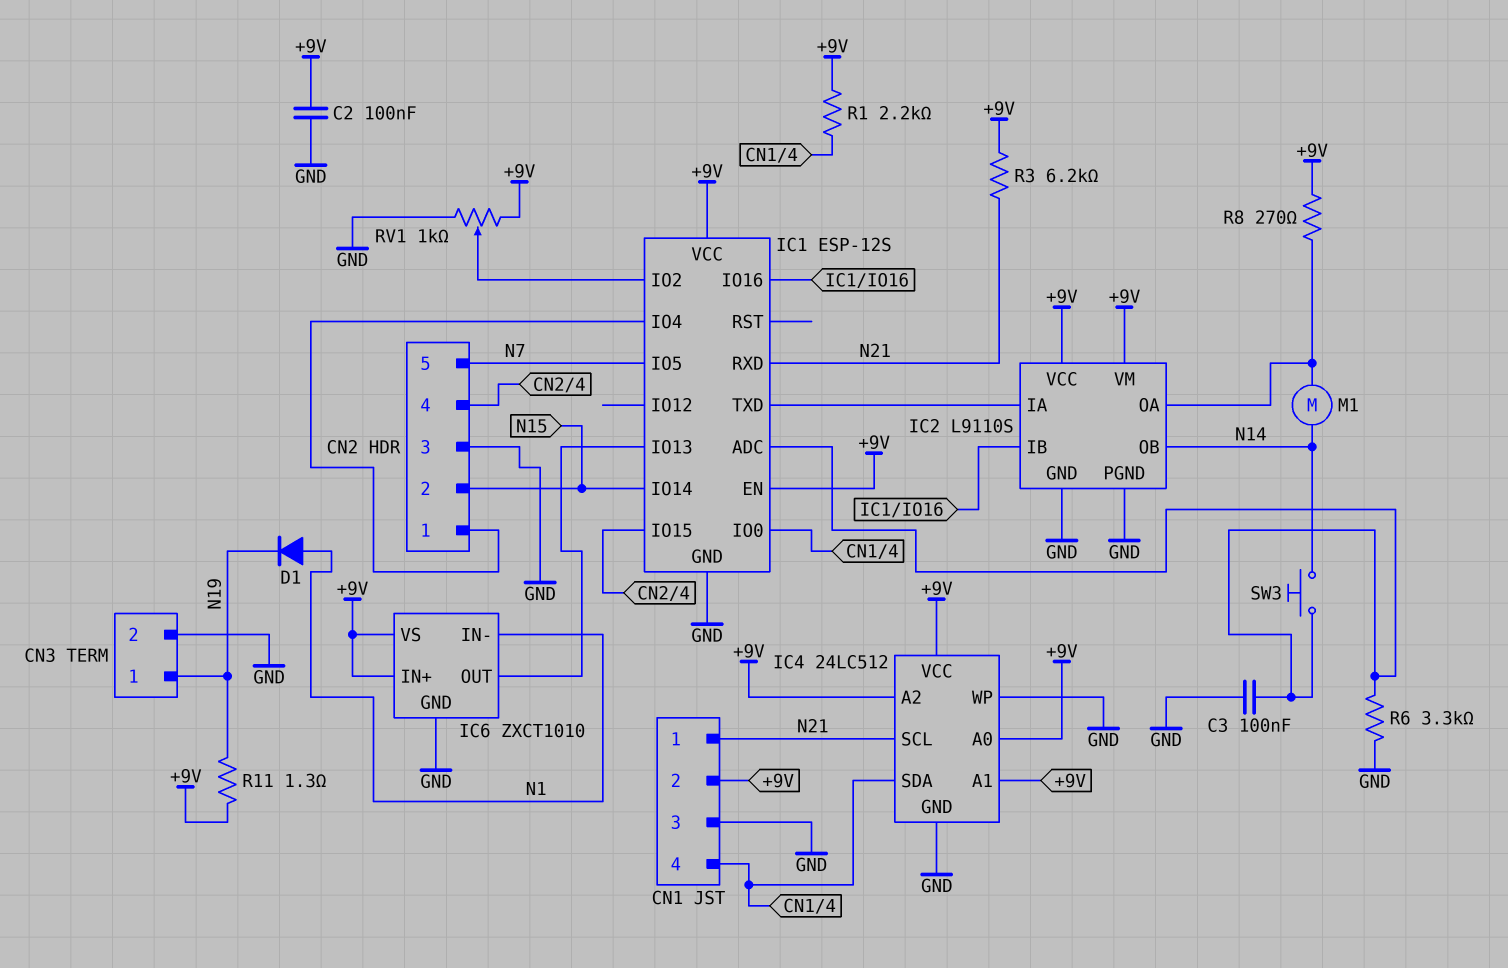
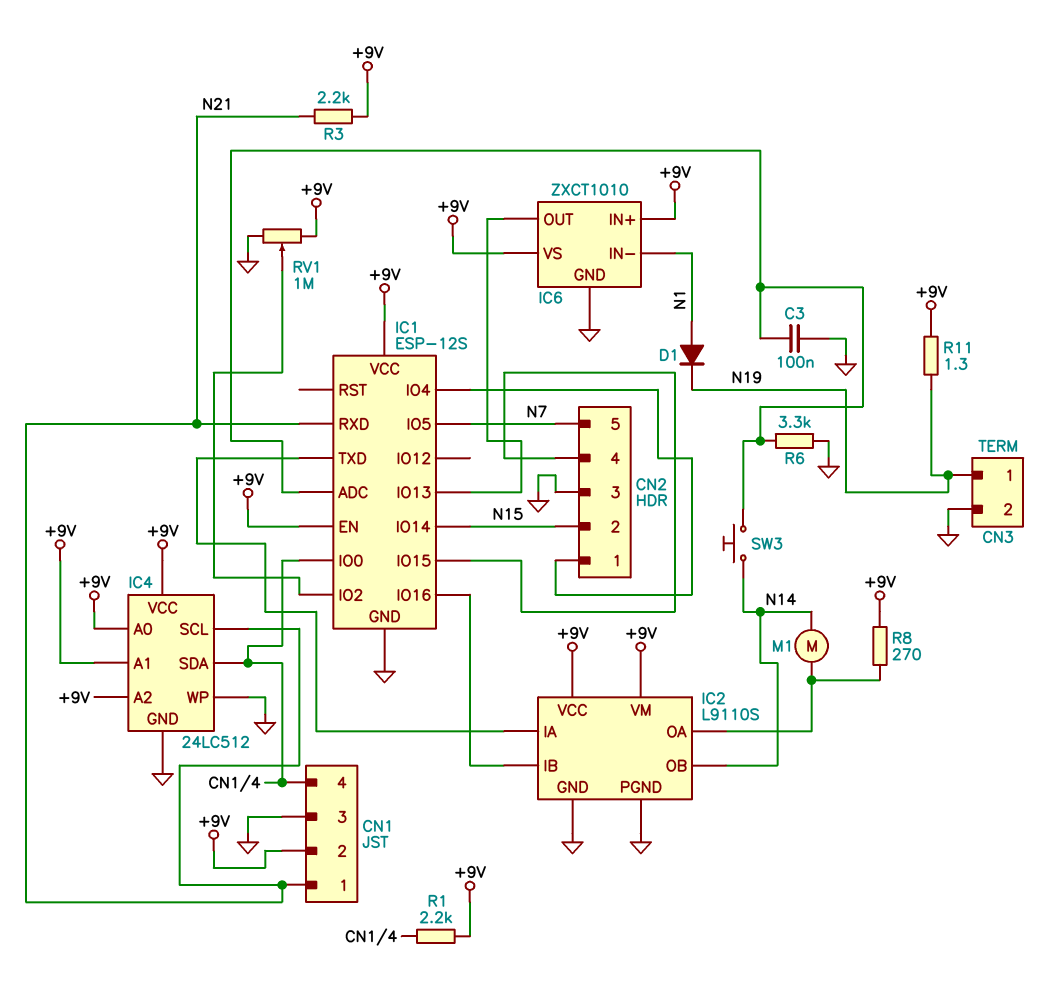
C2: 100nF (+9V, GND) -> none
R3: 6.2k (+9V, N21) -> 2.2k (+9V, N21)
RV1: 1k (+9V, GND, wiper IC1/IO2) -> 1M (+9V, GND, wiper IC1/IO2)

